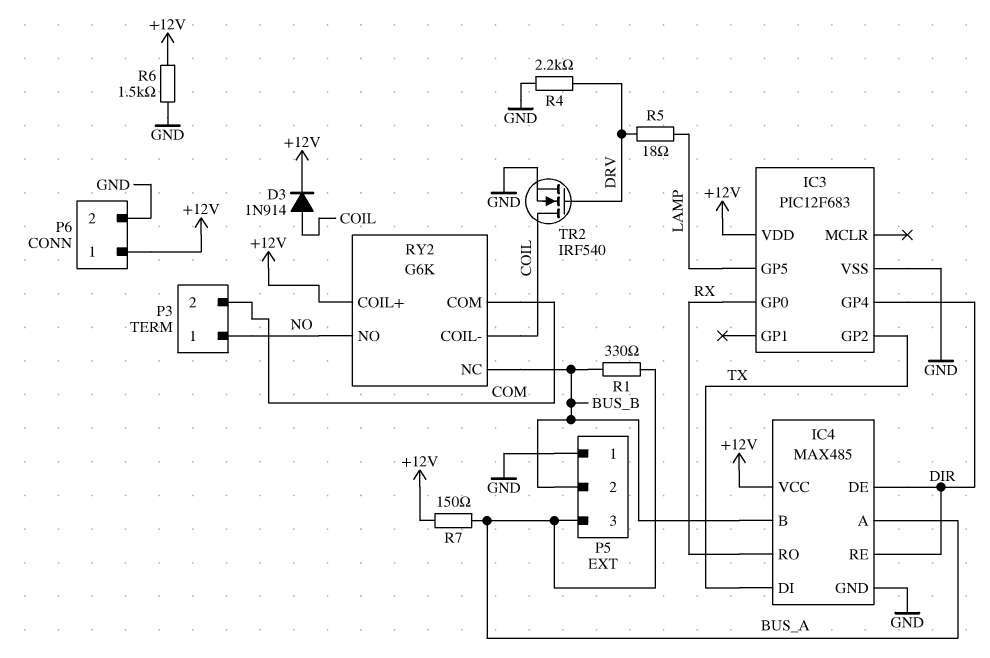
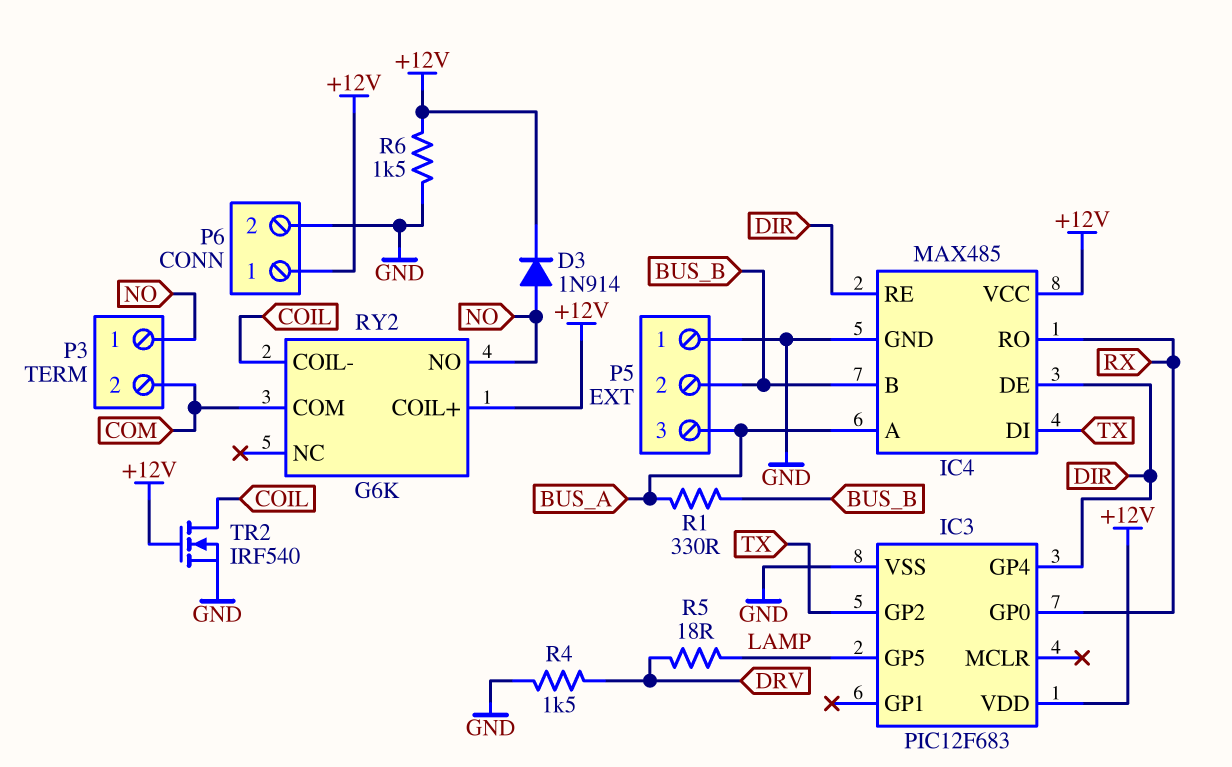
D3: diode 1N914 (A COIL, K +12V) -> diode 1N914 (A NO, K +12V)
R4: 2.2k (DRV, GND) -> 1.5k (DRV, GND)
R7: 150 (+12V, BUS_A) -> none
RY2 pin NC: BUS_B -> none
TR2: NMOS IRF540 (G DRV, D COIL, S GND) -> NMOS IRF540 (G +12V, D COIL, S GND)

